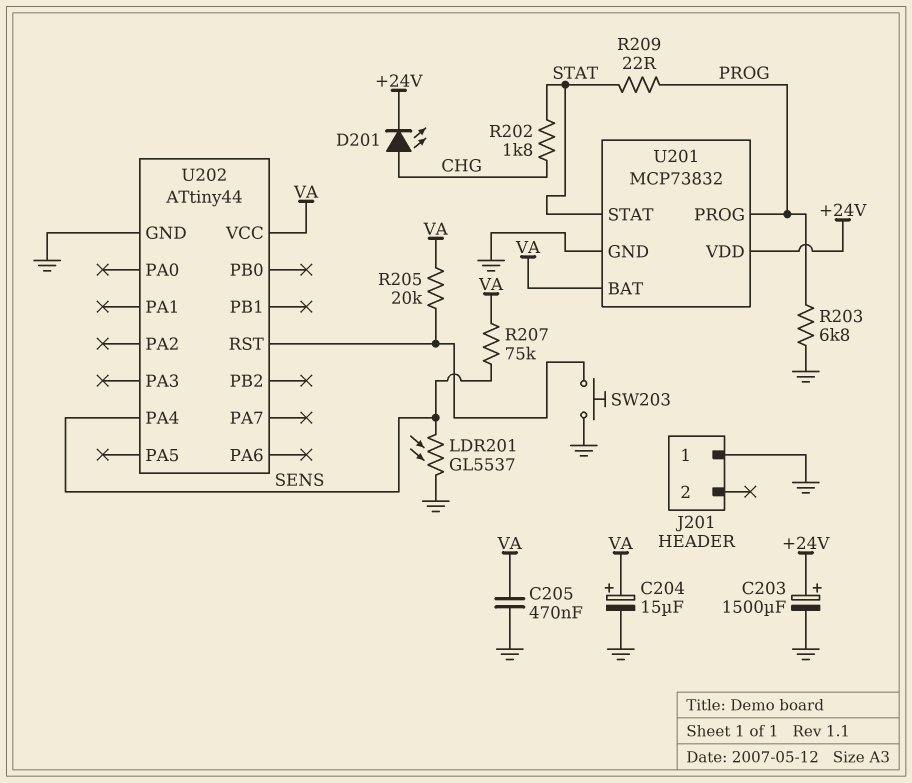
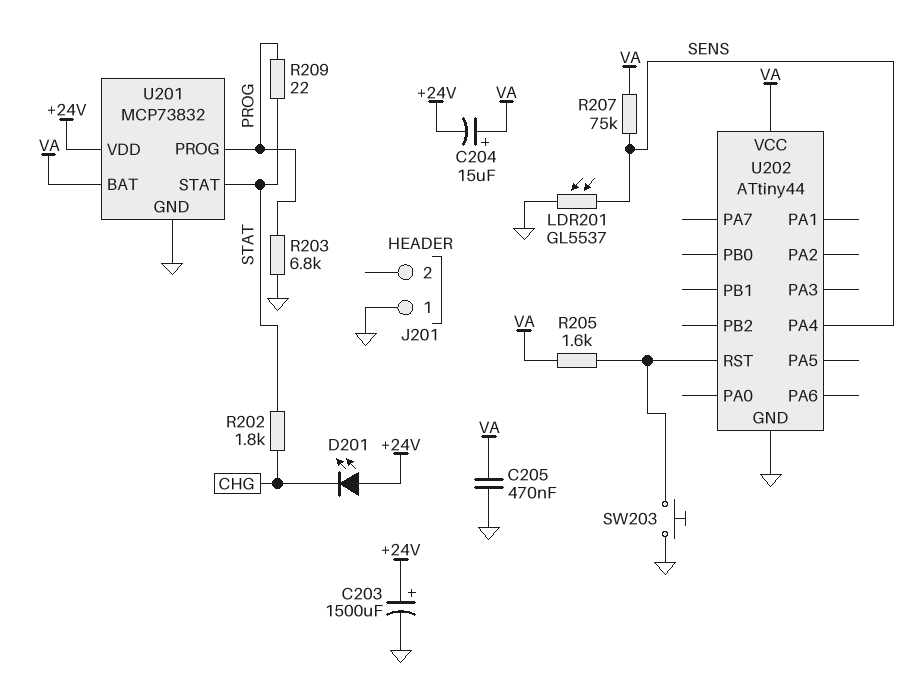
C204: 15uF (plus VA, minus GND) -> 15uF (plus VA, minus +24V)
D201: LED (A CHG, K +24V) -> LED (A +24V, K CHG)
R205: 20k (U202/RST, VA) -> 1.6k (U202/RST, VA)

